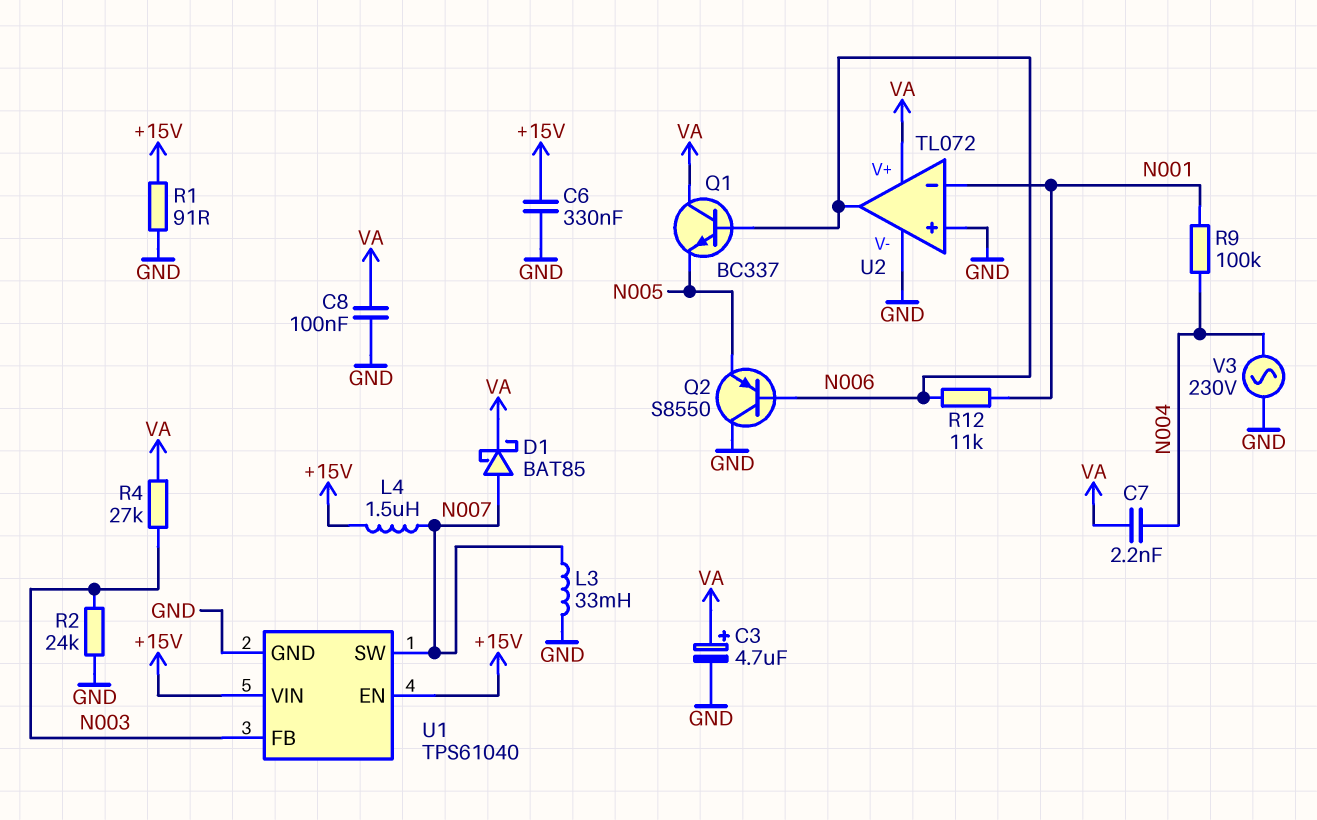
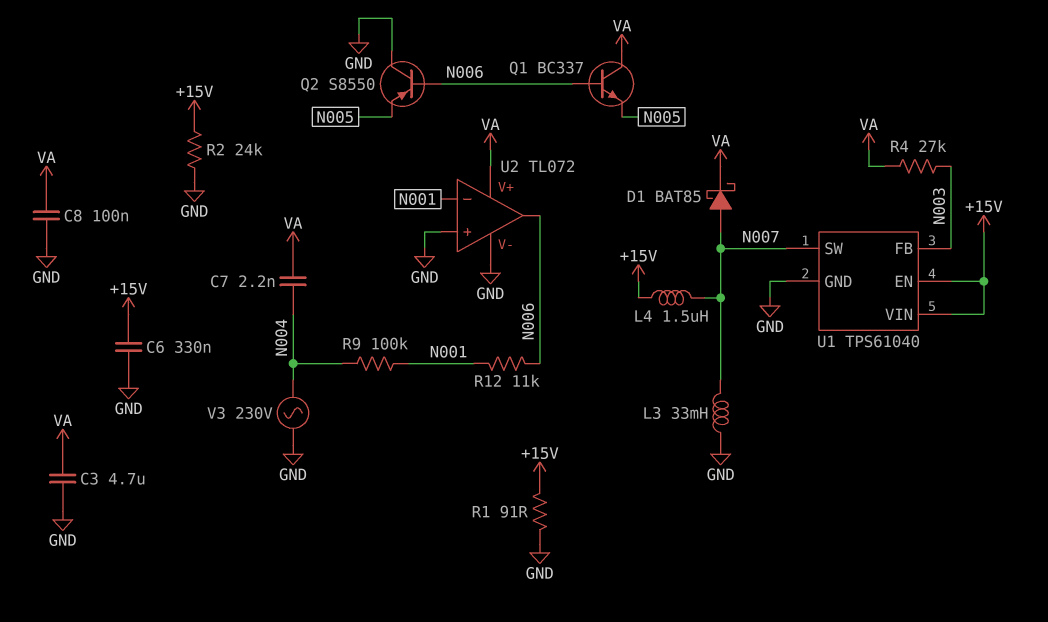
C3: 4.7uF (plus VA, minus GND) -> 4.7uF (GND, VA)
R2: 24k (GND, N003) -> 24k (+15V, GND)

